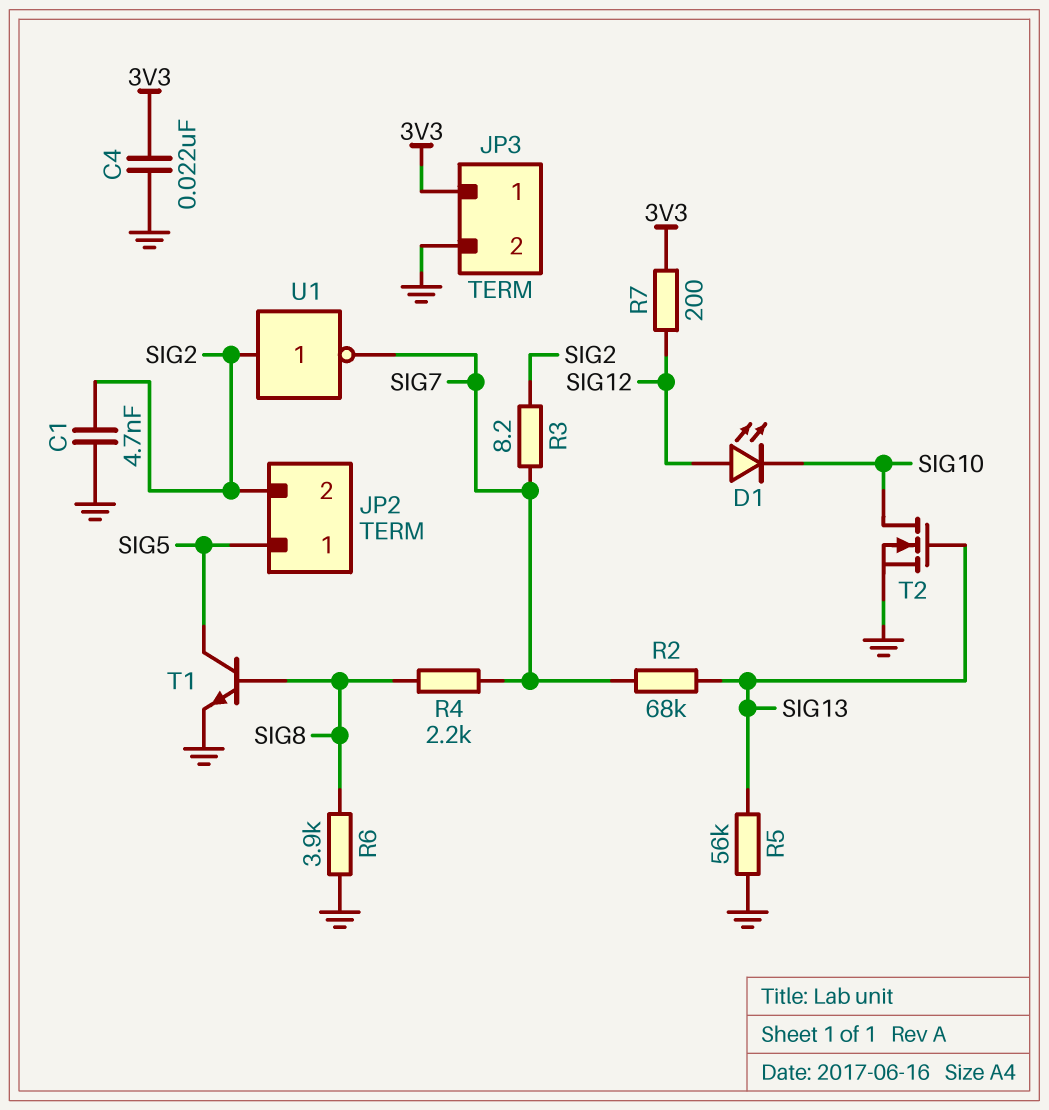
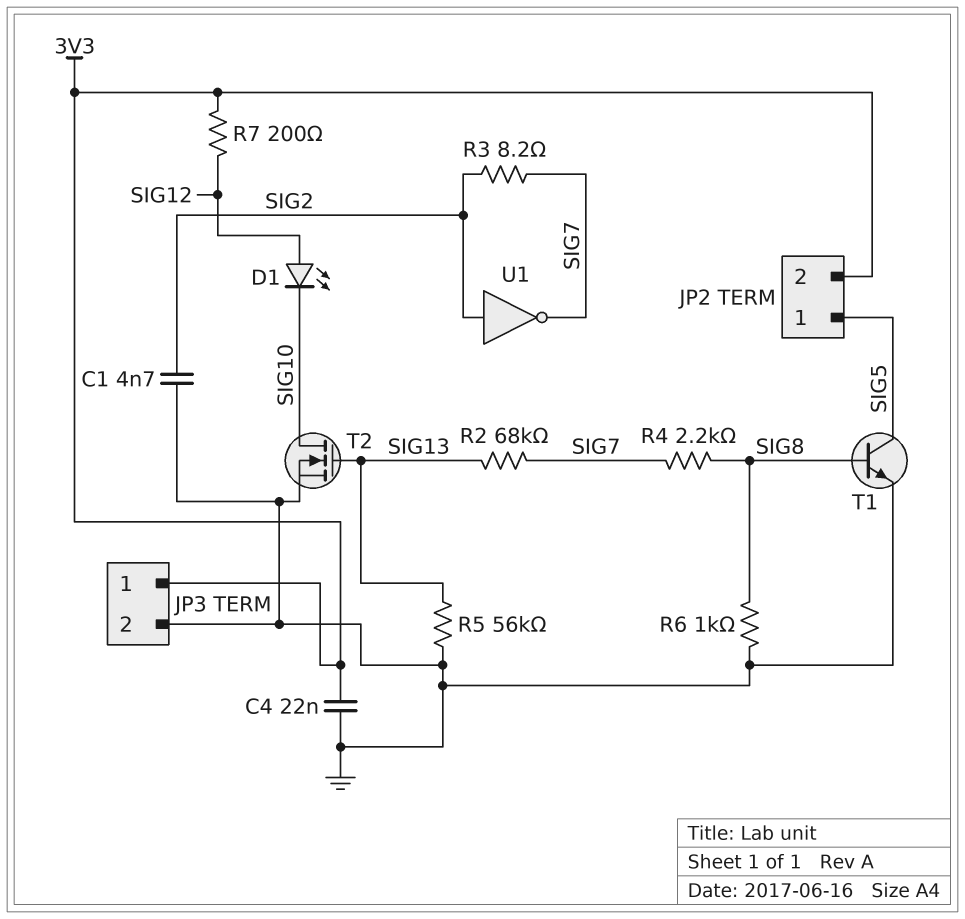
JP2 pin 2: SIG2 -> 3V3
R6: 3.9k (GND, SIG8) -> 1k (GND, SIG8)

